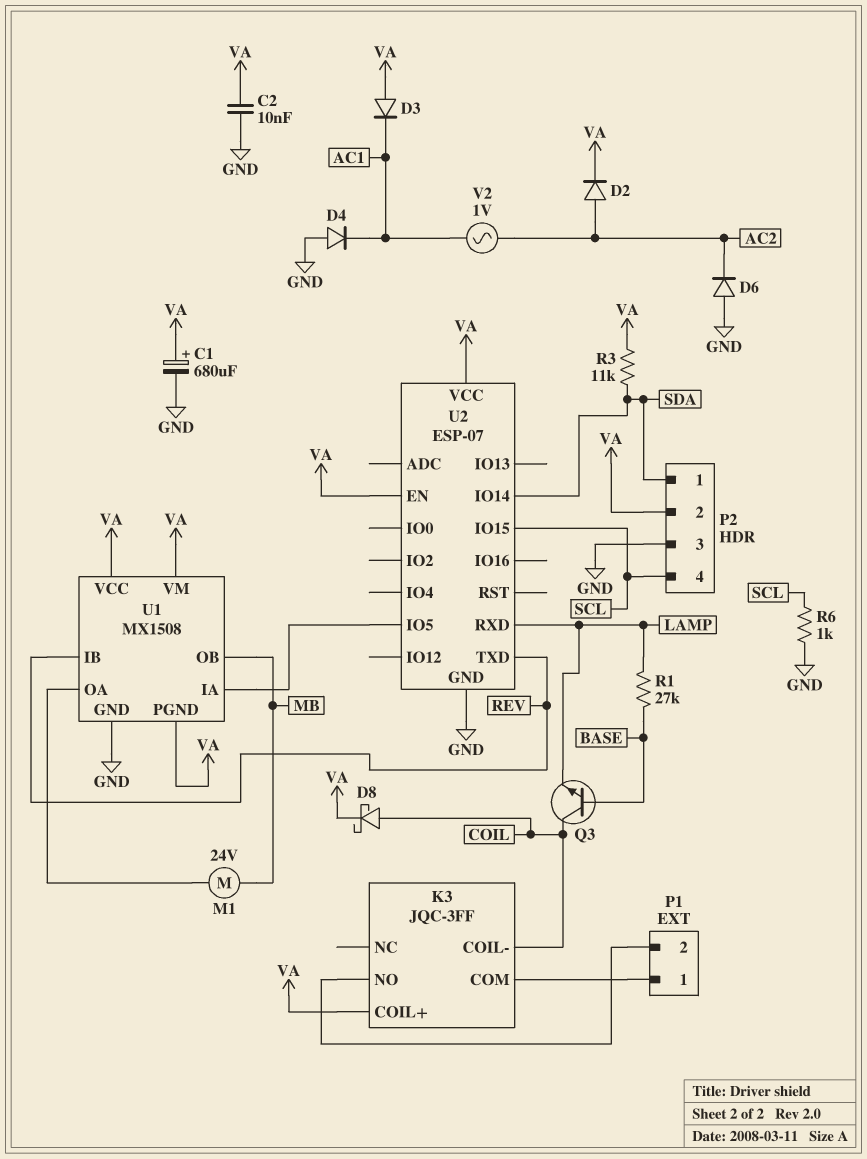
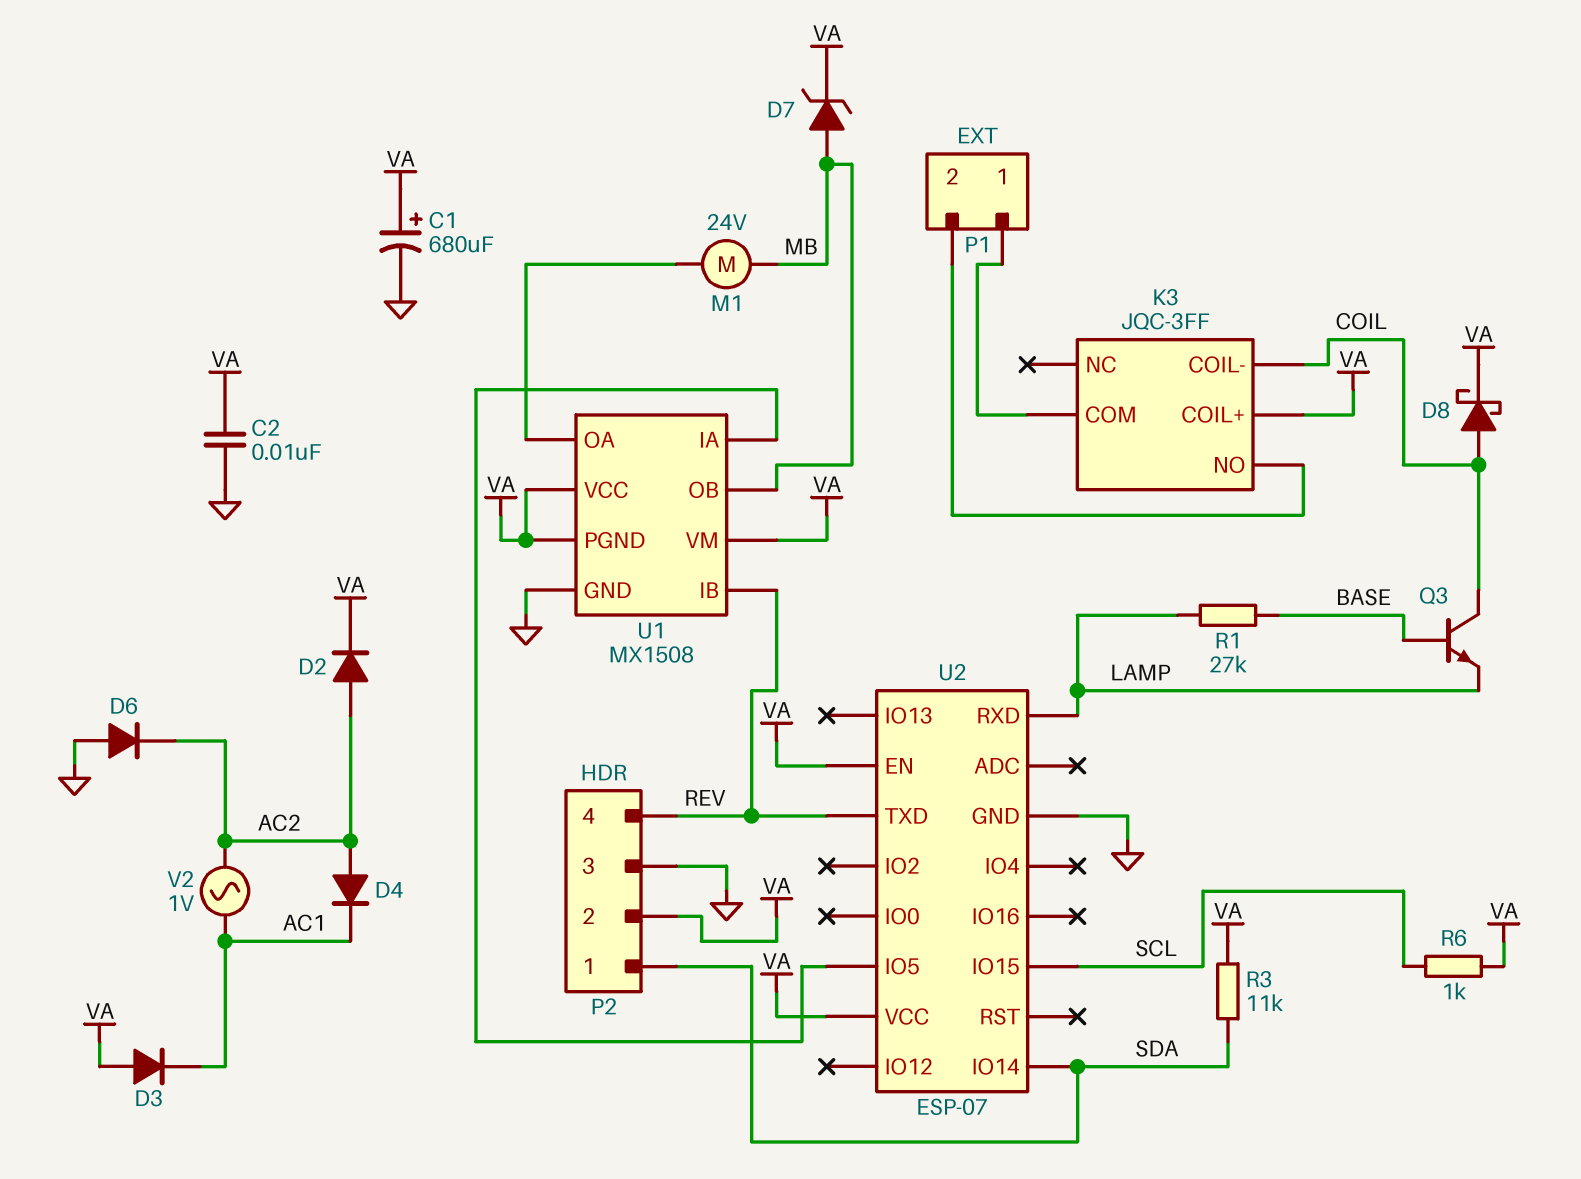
D4: diode (A GND, K AC1) -> diode (A AC2, K AC1)
D7: none -> zener (A MB, K VA)
P2 pin 4: SCL -> REV
R6: 1k (GND, SCL) -> 1k (SCL, VA)

